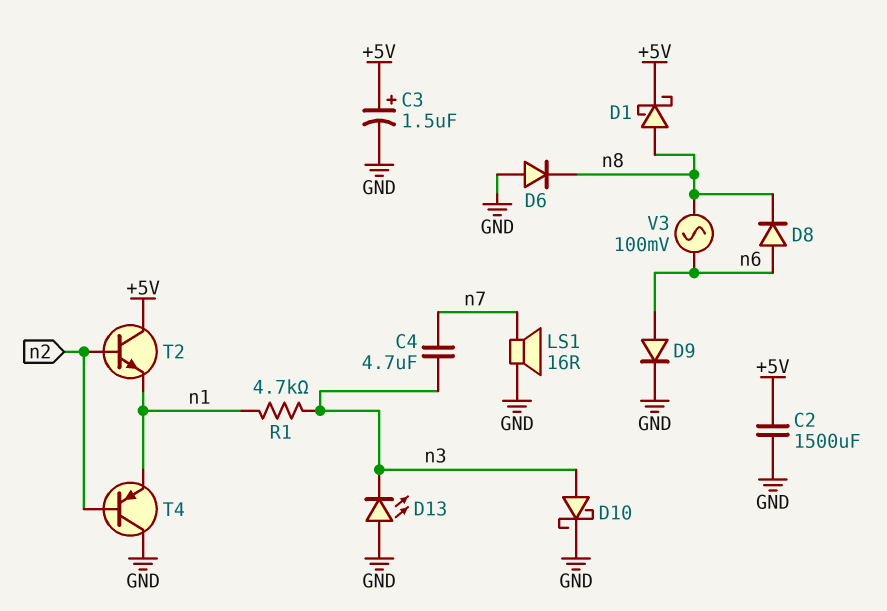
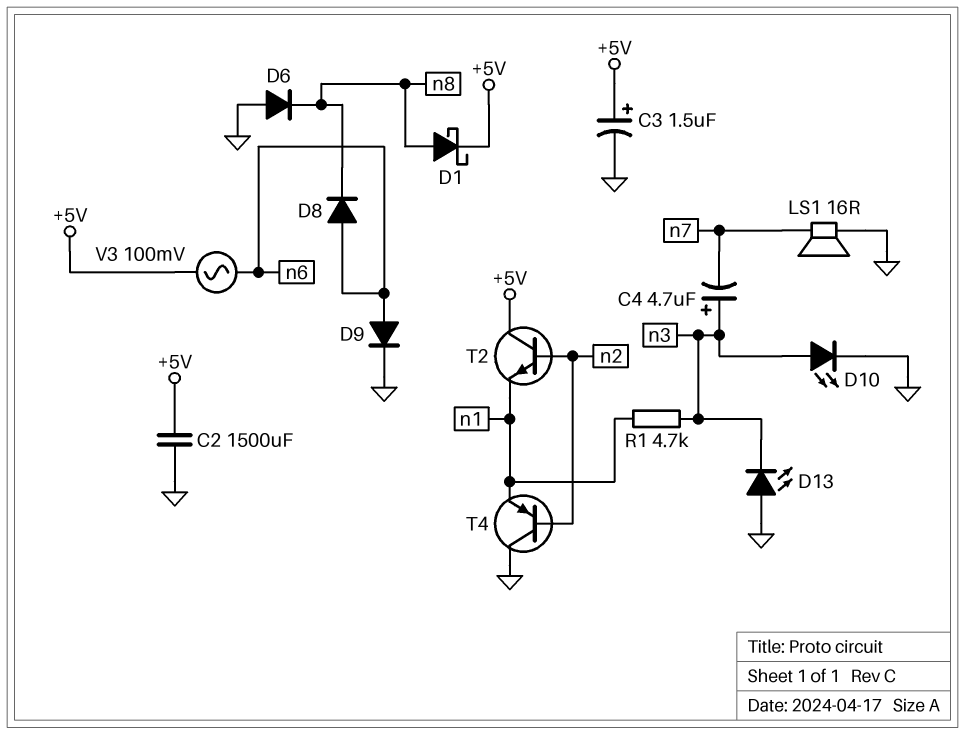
C4: 4.7uF (n3, n7) -> 4.7uF (plus n3, minus n7)
D10: schottky (A n3, K GND) -> LED (A n3, K GND)
V3: AC 100mV (n6, n8) -> AC 100mV (+5V, n6)

